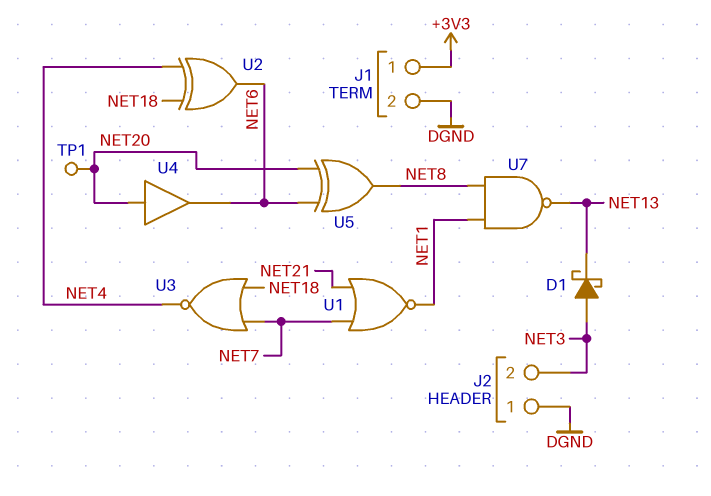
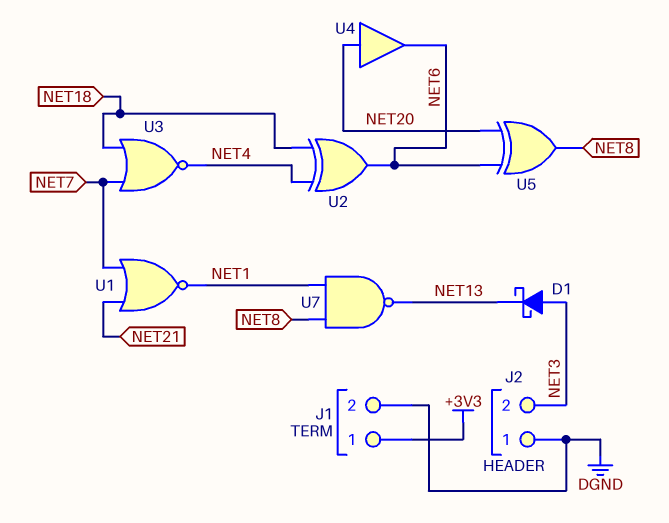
TP1: test point (NET20) -> none

